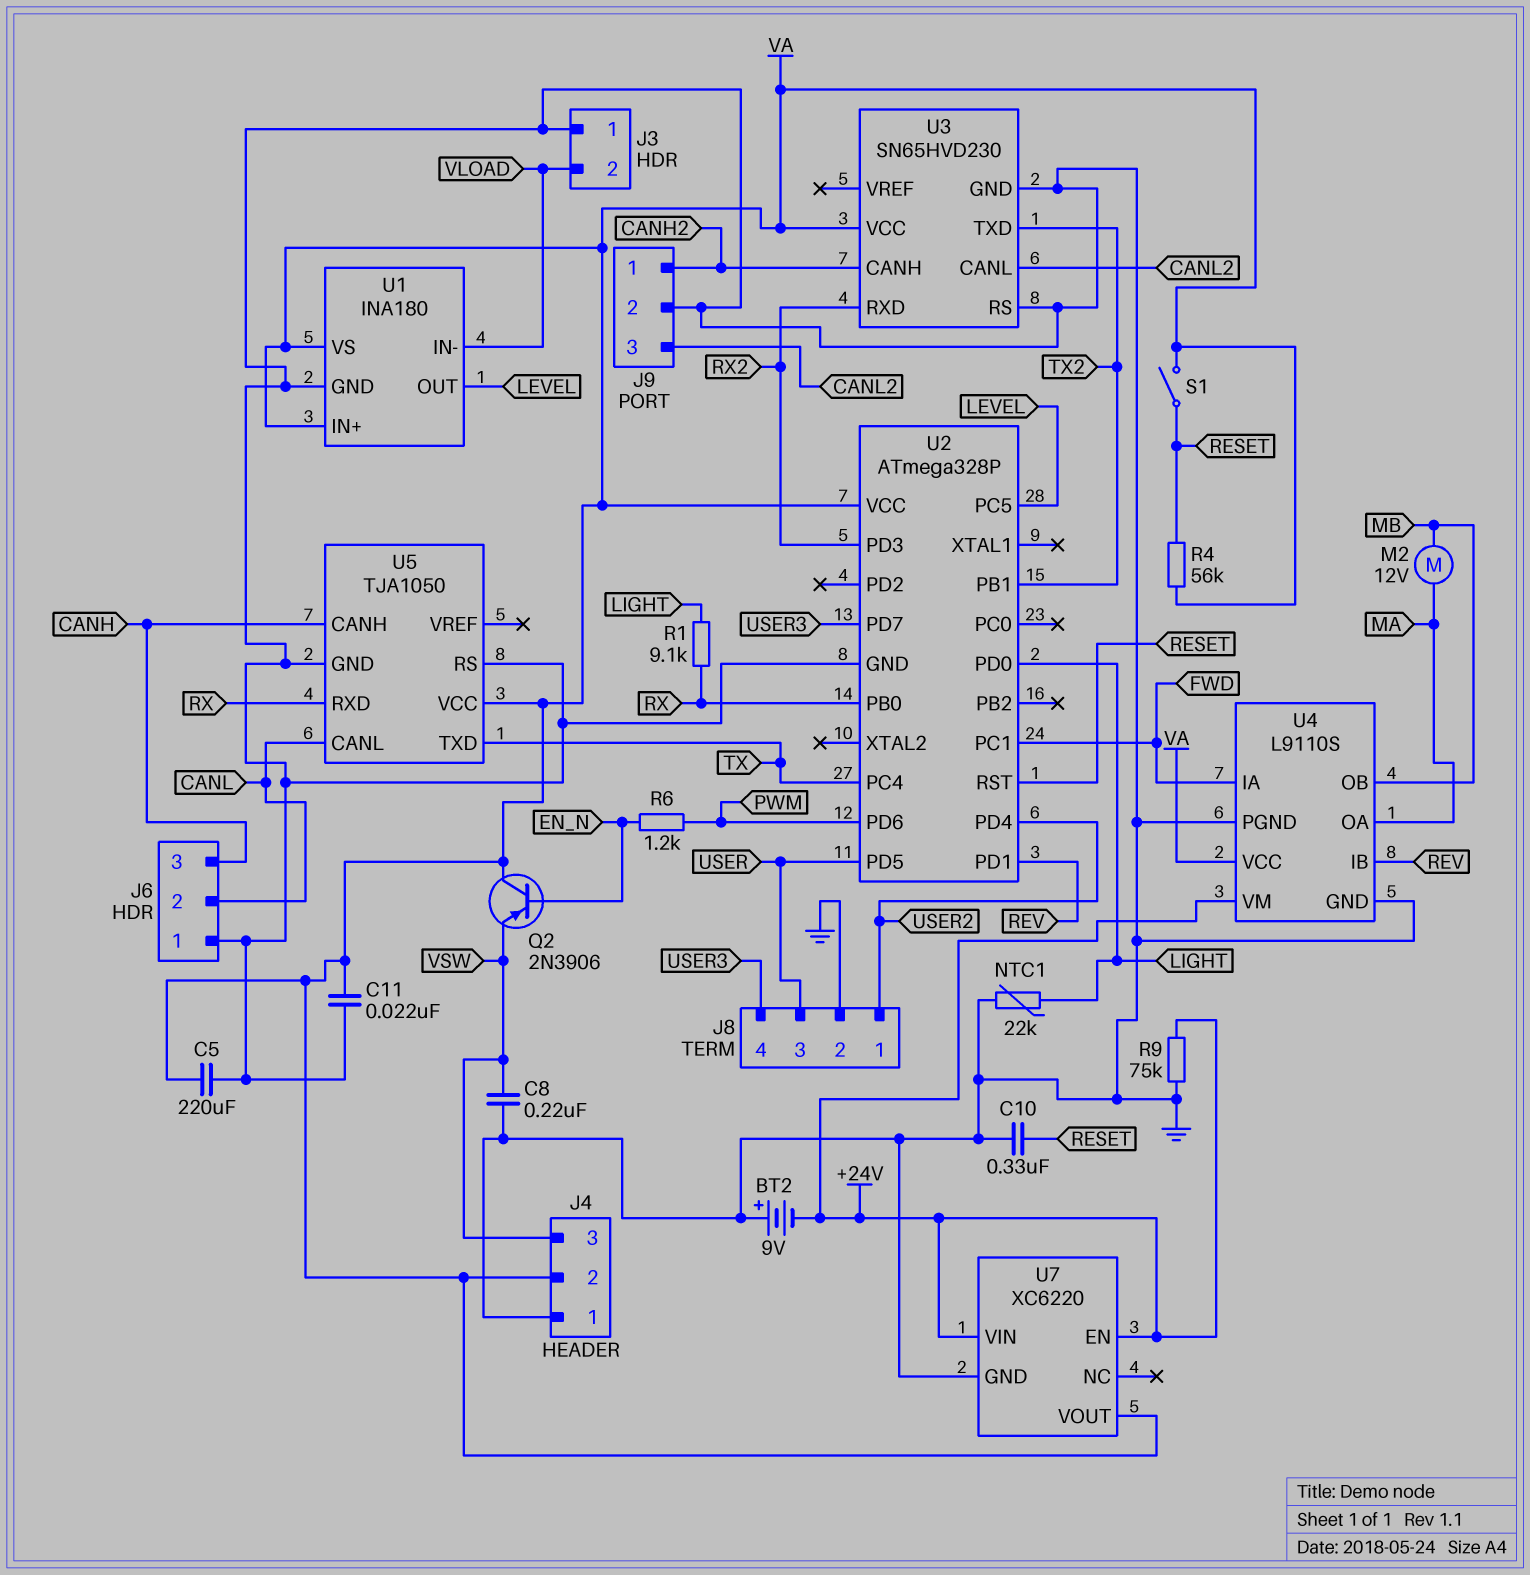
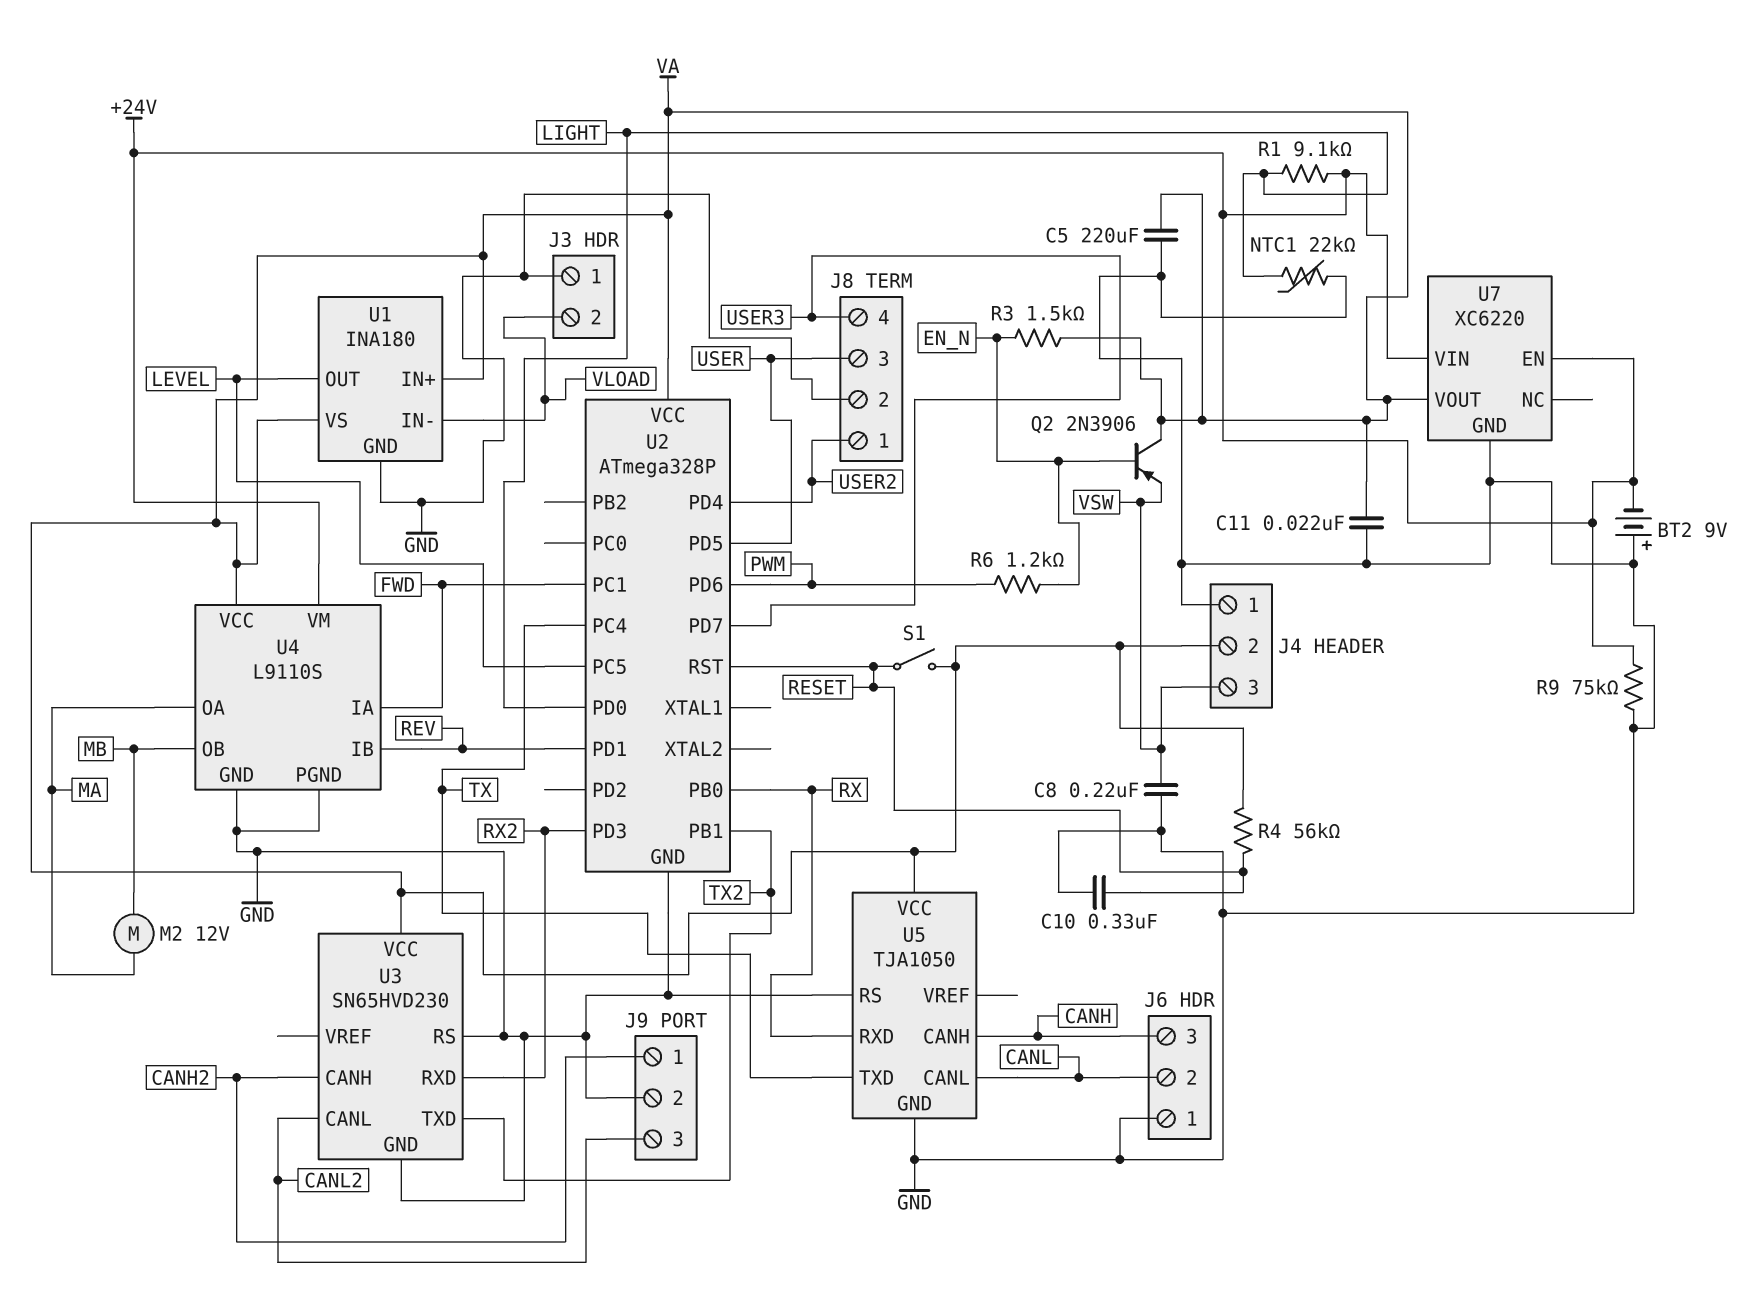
R1: 9.1k (LIGHT, RX) -> 9.1k (+24V, LIGHT)
R3: none -> 1.5k (EN_N, VA)

